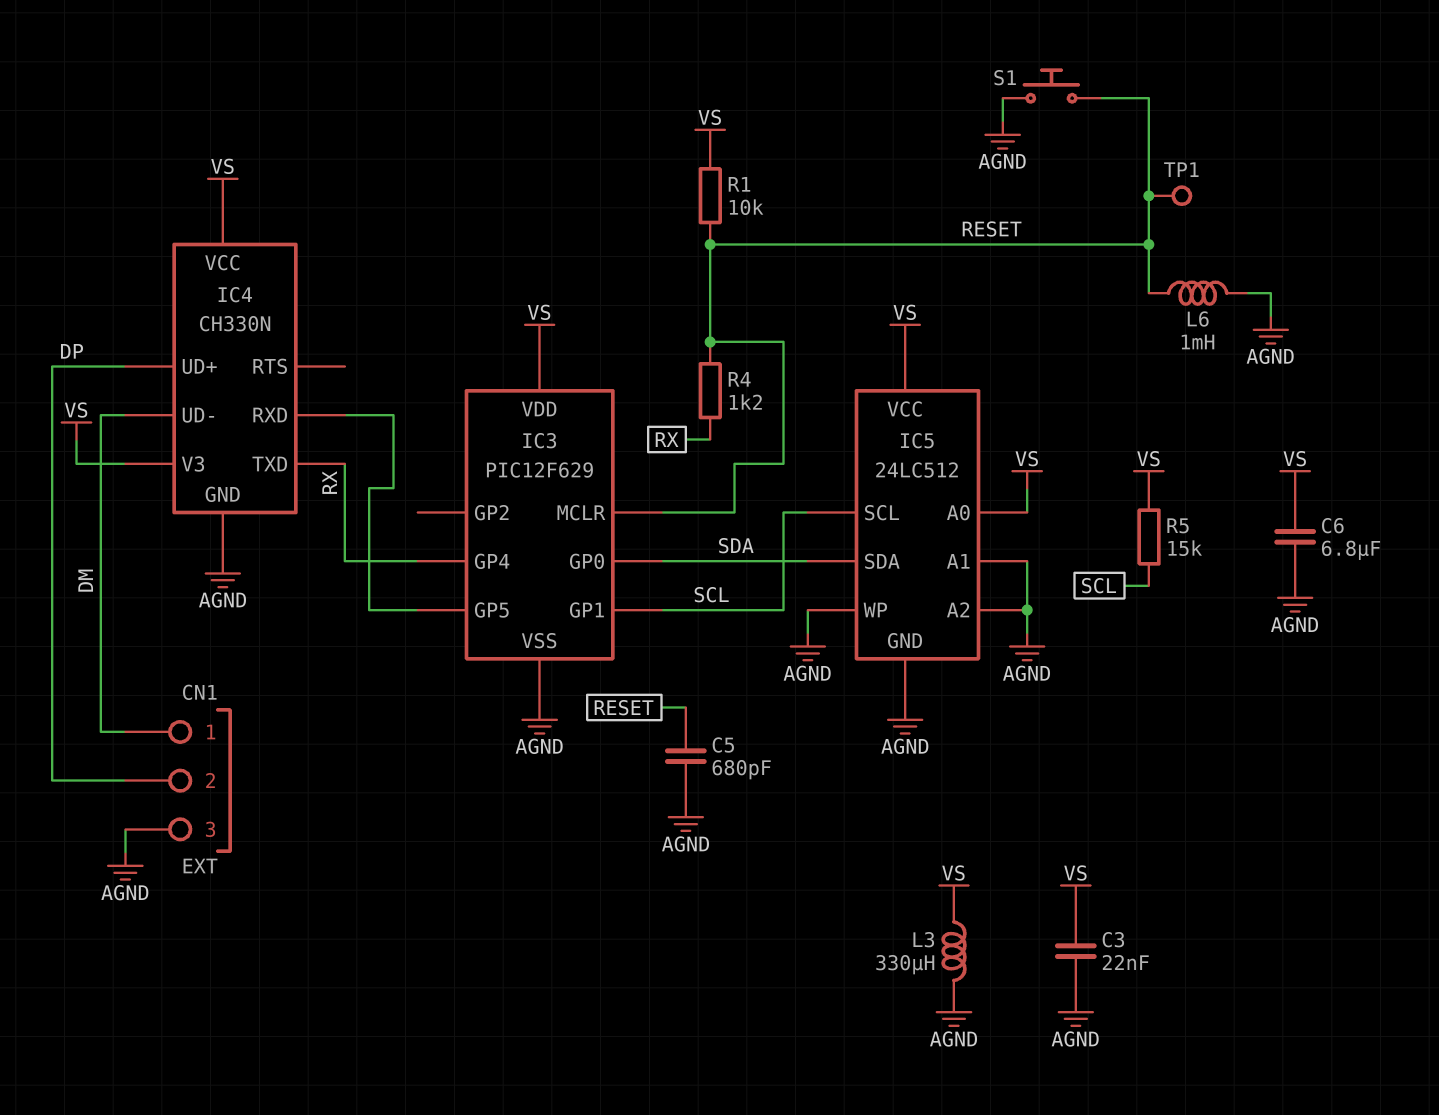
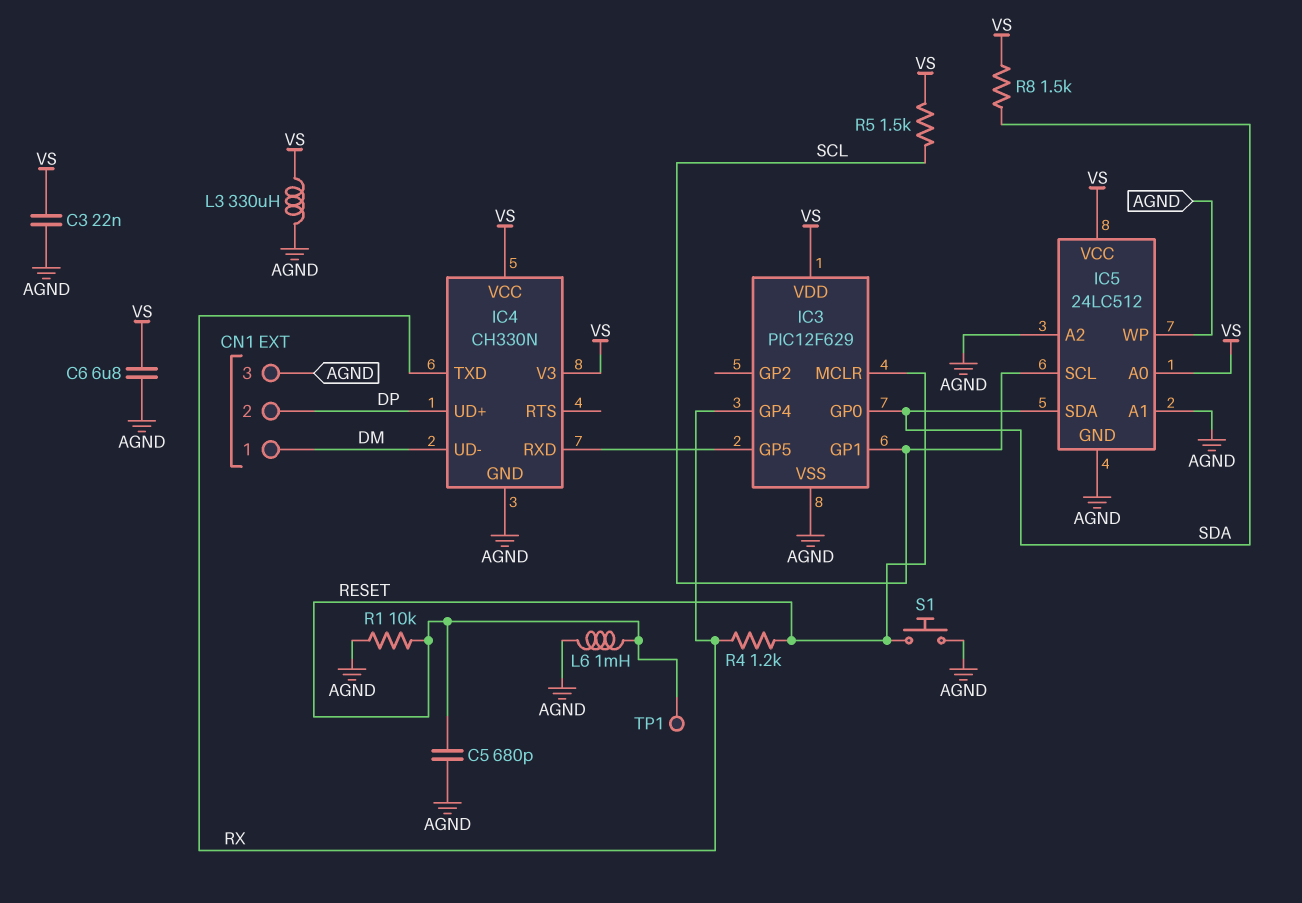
R1: 10k (RESET, VS) -> 10k (AGND, RESET)
R5: 15k (SCL, VS) -> 1.5k (SCL, VS)
R8: none -> 1.5k (SDA, VS)

